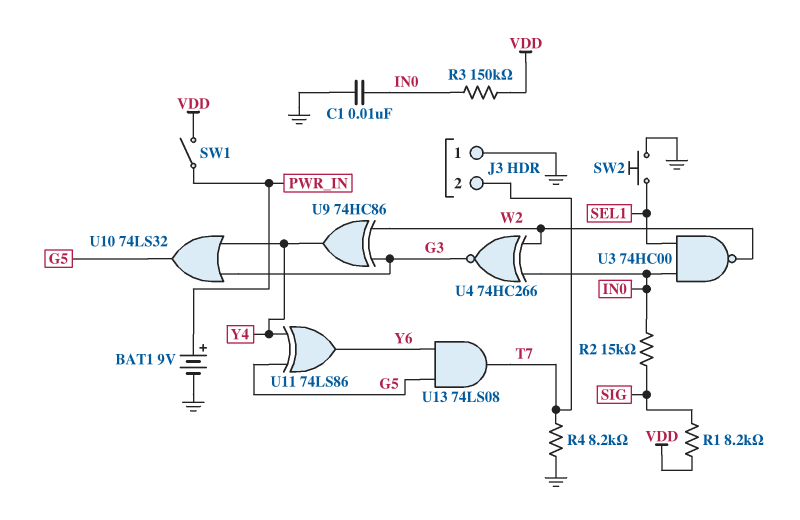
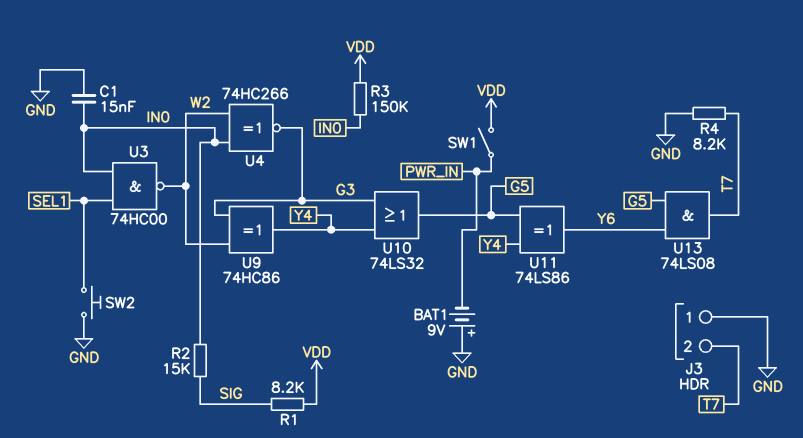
BAT1: 9V (plus PWR_IN, minus GND) -> 9V (plus GND, minus PWR_IN)
C1: 10nF (GND, IN0) -> 15nF (GND, IN0)

